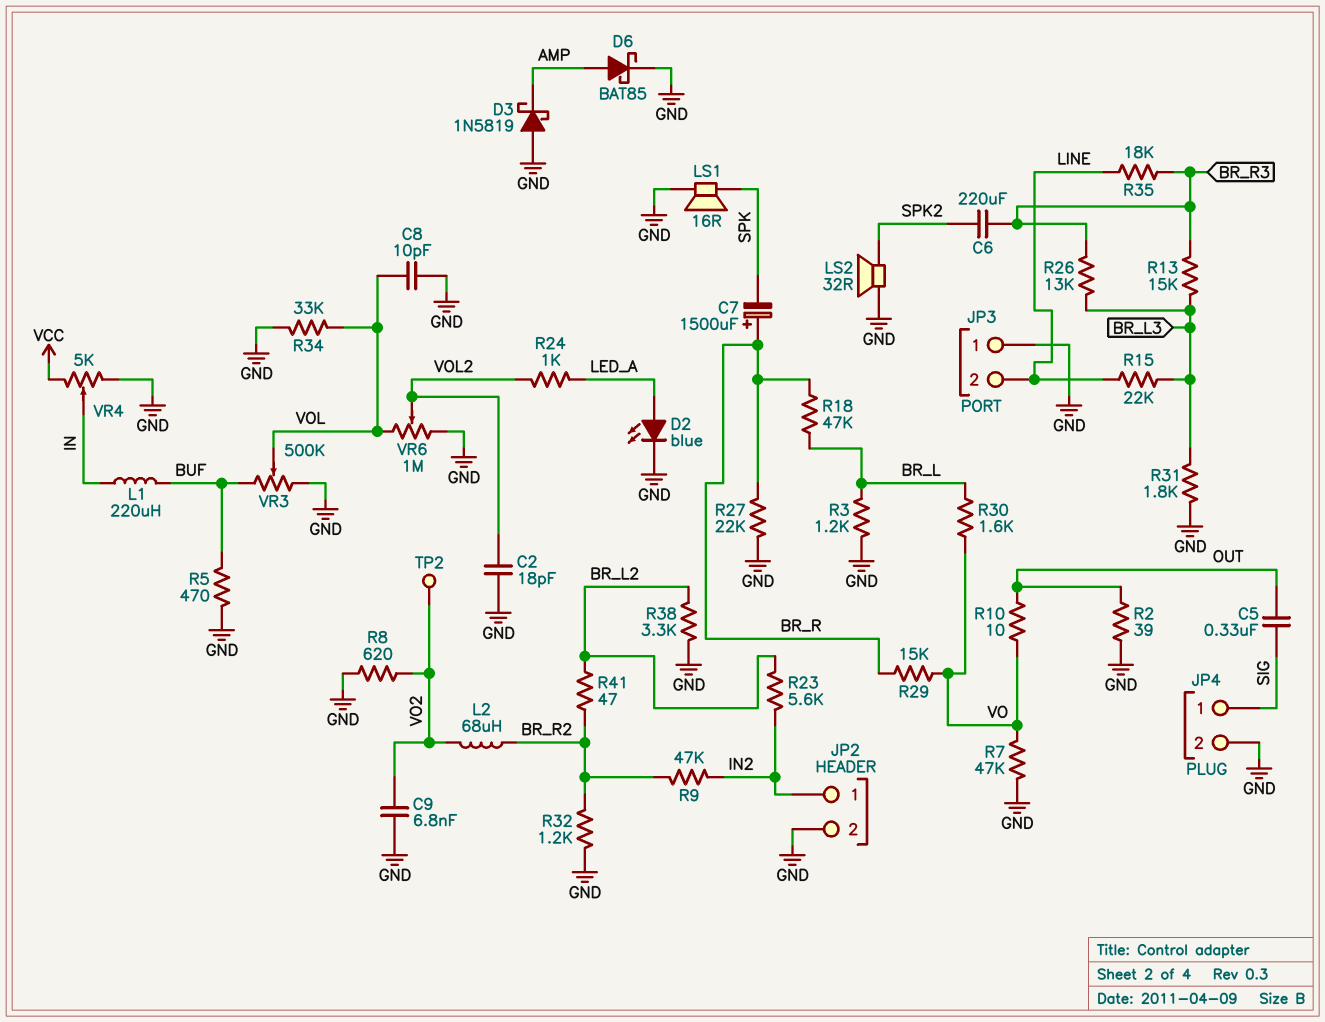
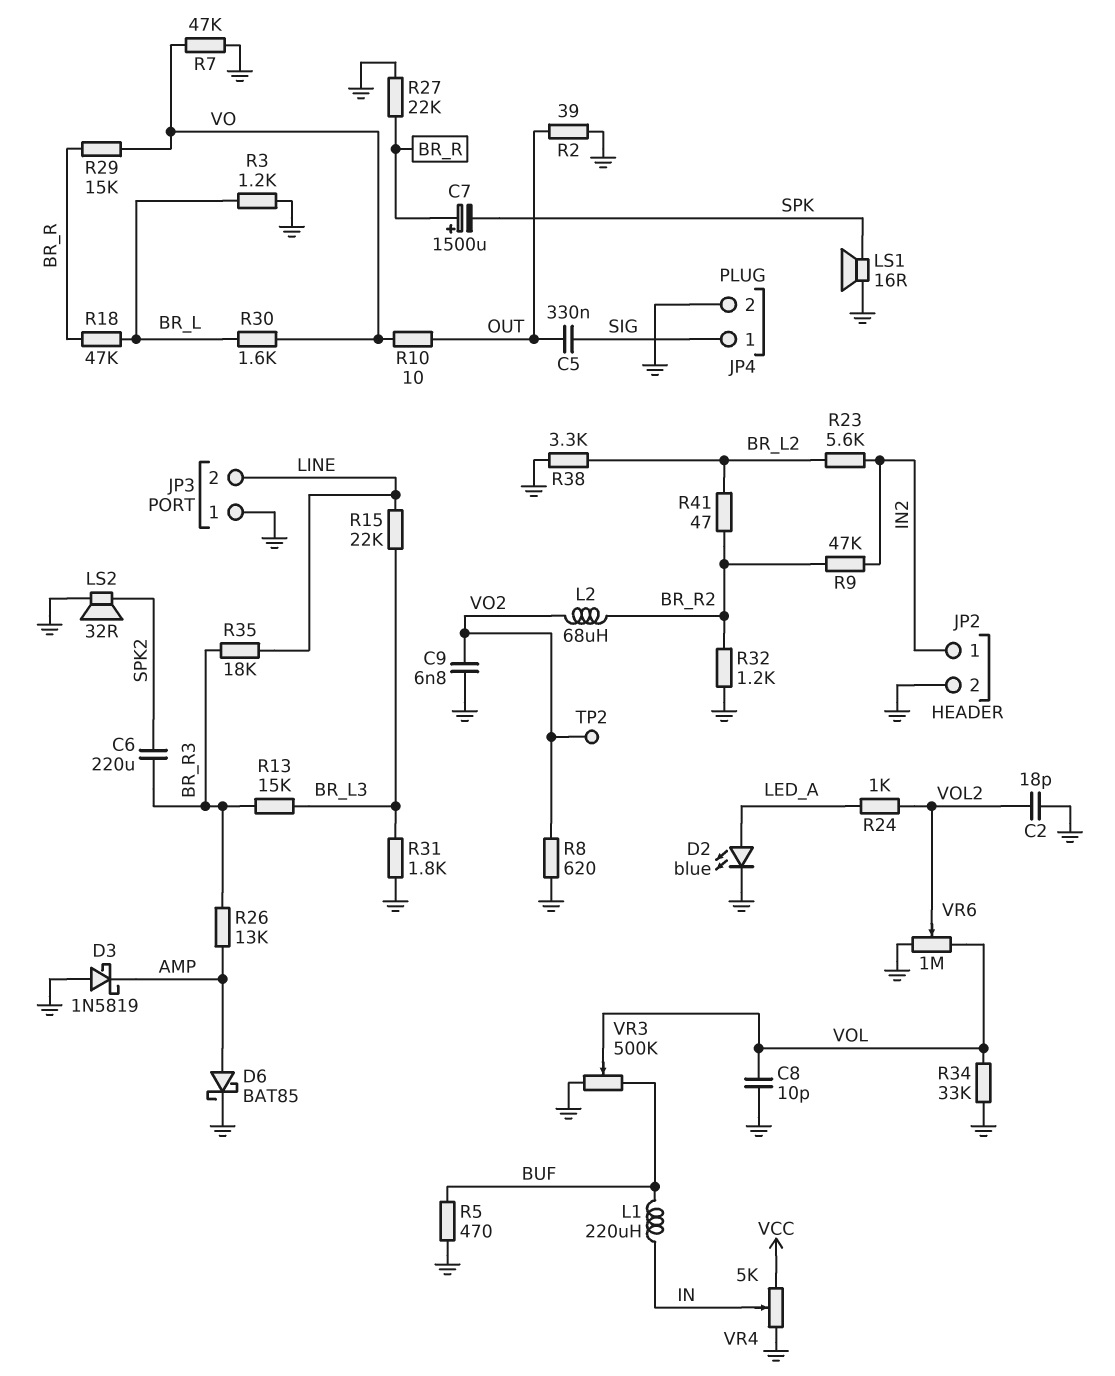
R26: 13k (BR_L3, BR_R3) -> 13k (AMP, BR_R3)

